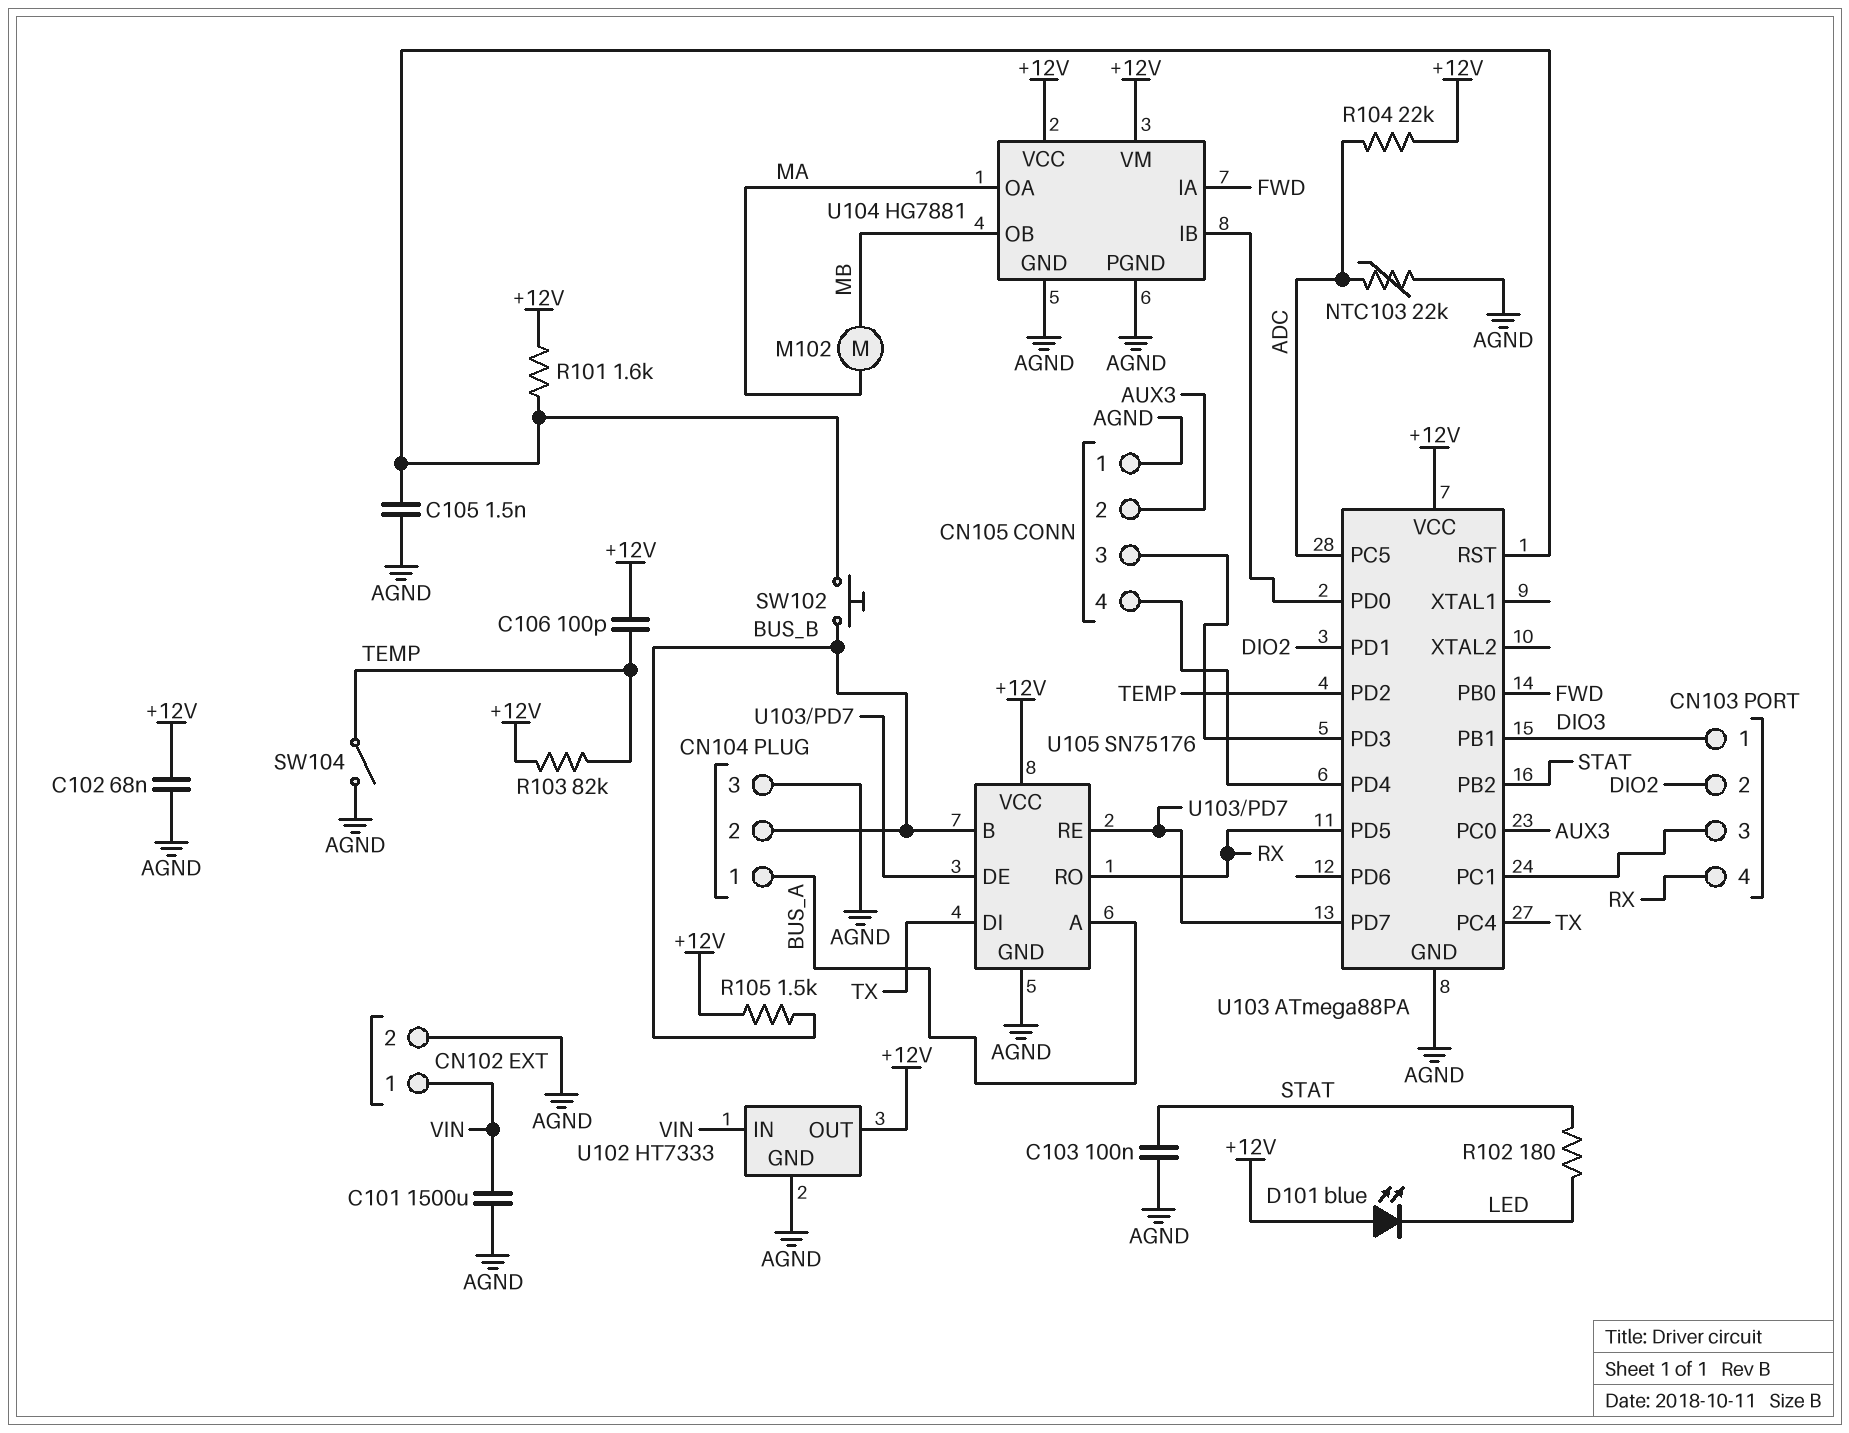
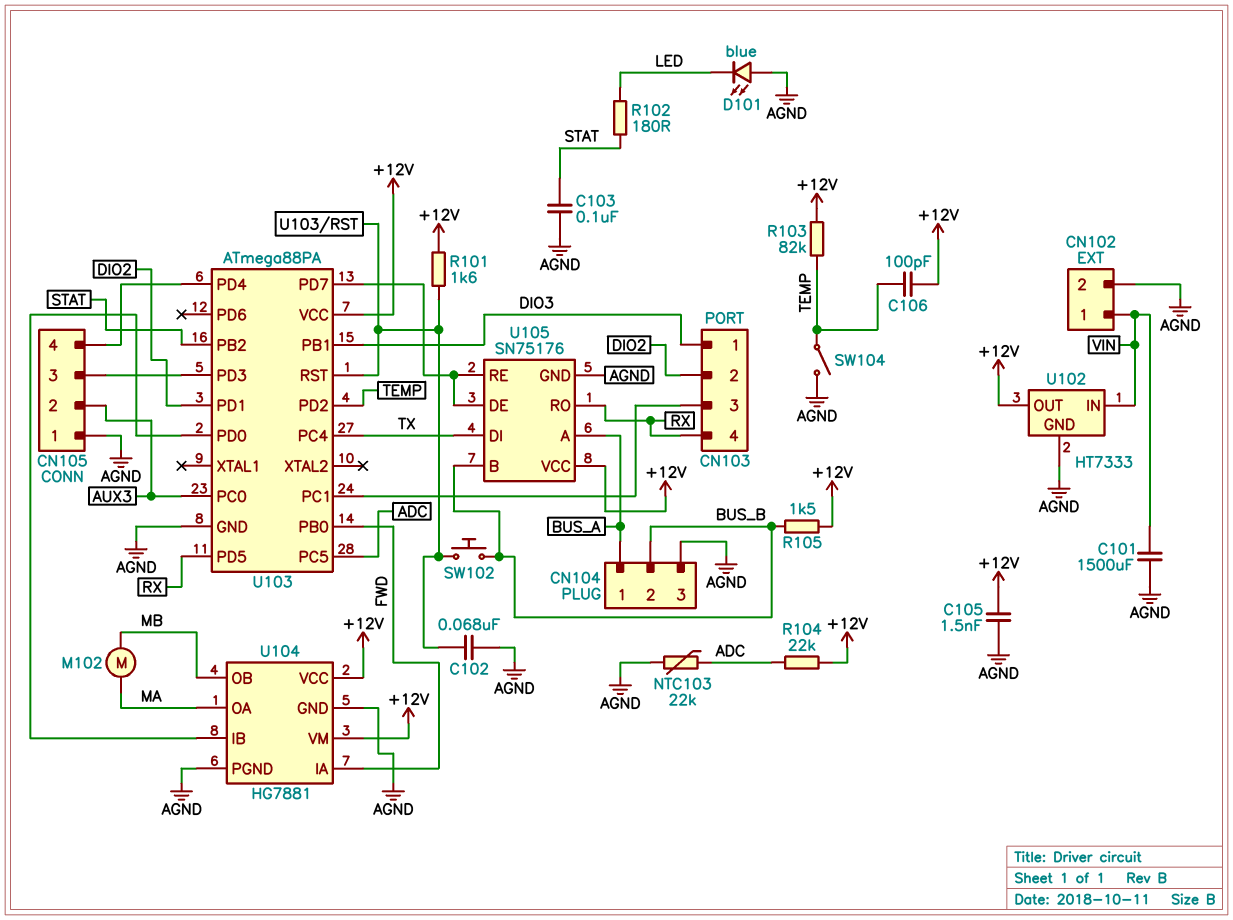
C102: 68nF (+12V, AGND) -> 68nF (AGND, U103/RST)
C105: 1.5nF (AGND, U103/RST) -> 1.5nF (+12V, AGND)
D101: LED blue (A +12V, K LED) -> LED blue (A AGND, K LED)

